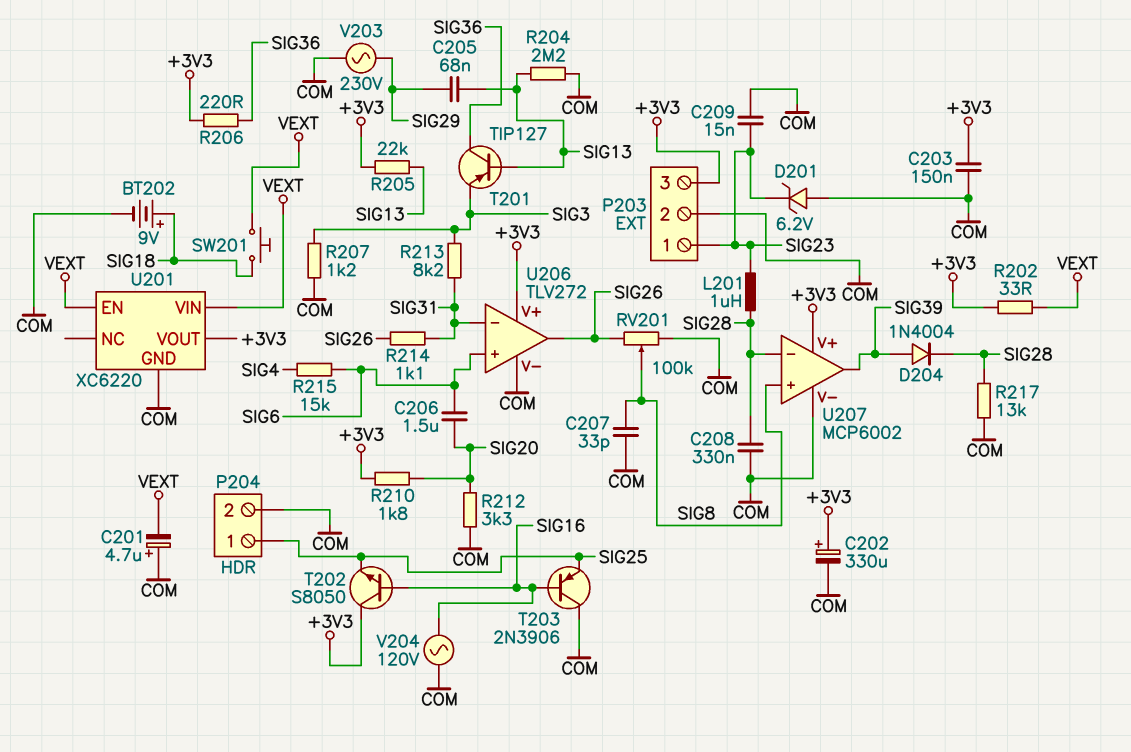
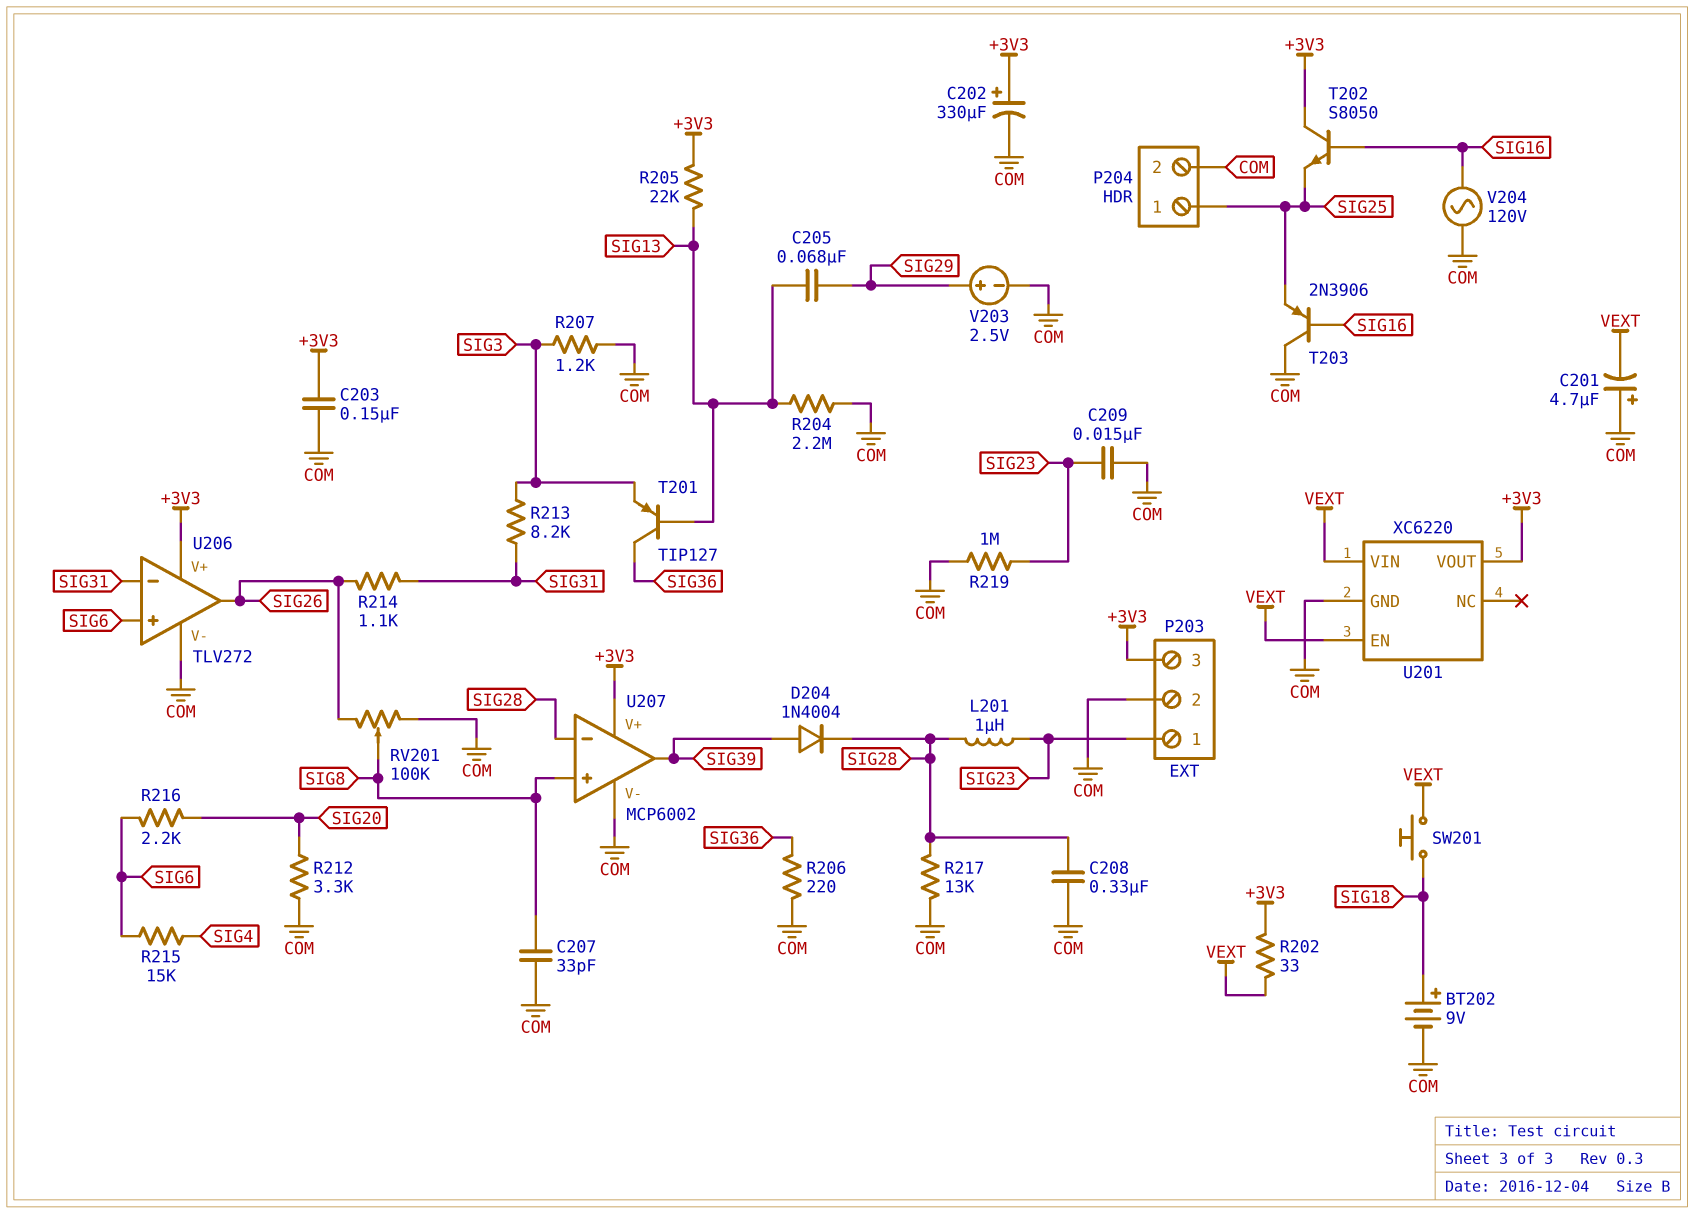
C206: 1.5uF (SIG6, SIG20) -> none
D201: zener 6.2V (A COM, K SIG23) -> none
R206: 220 (+3V3, SIG36) -> 220 (COM, SIG36)
R210: 1.8k (+3V3, SIG20) -> none
R216: none -> 2.2k (SIG6, SIG20)
R219: none -> 1M (COM, SIG23)
V203: AC 230V (COM, SIG29) -> 2.5V (plus SIG29, minus COM)

